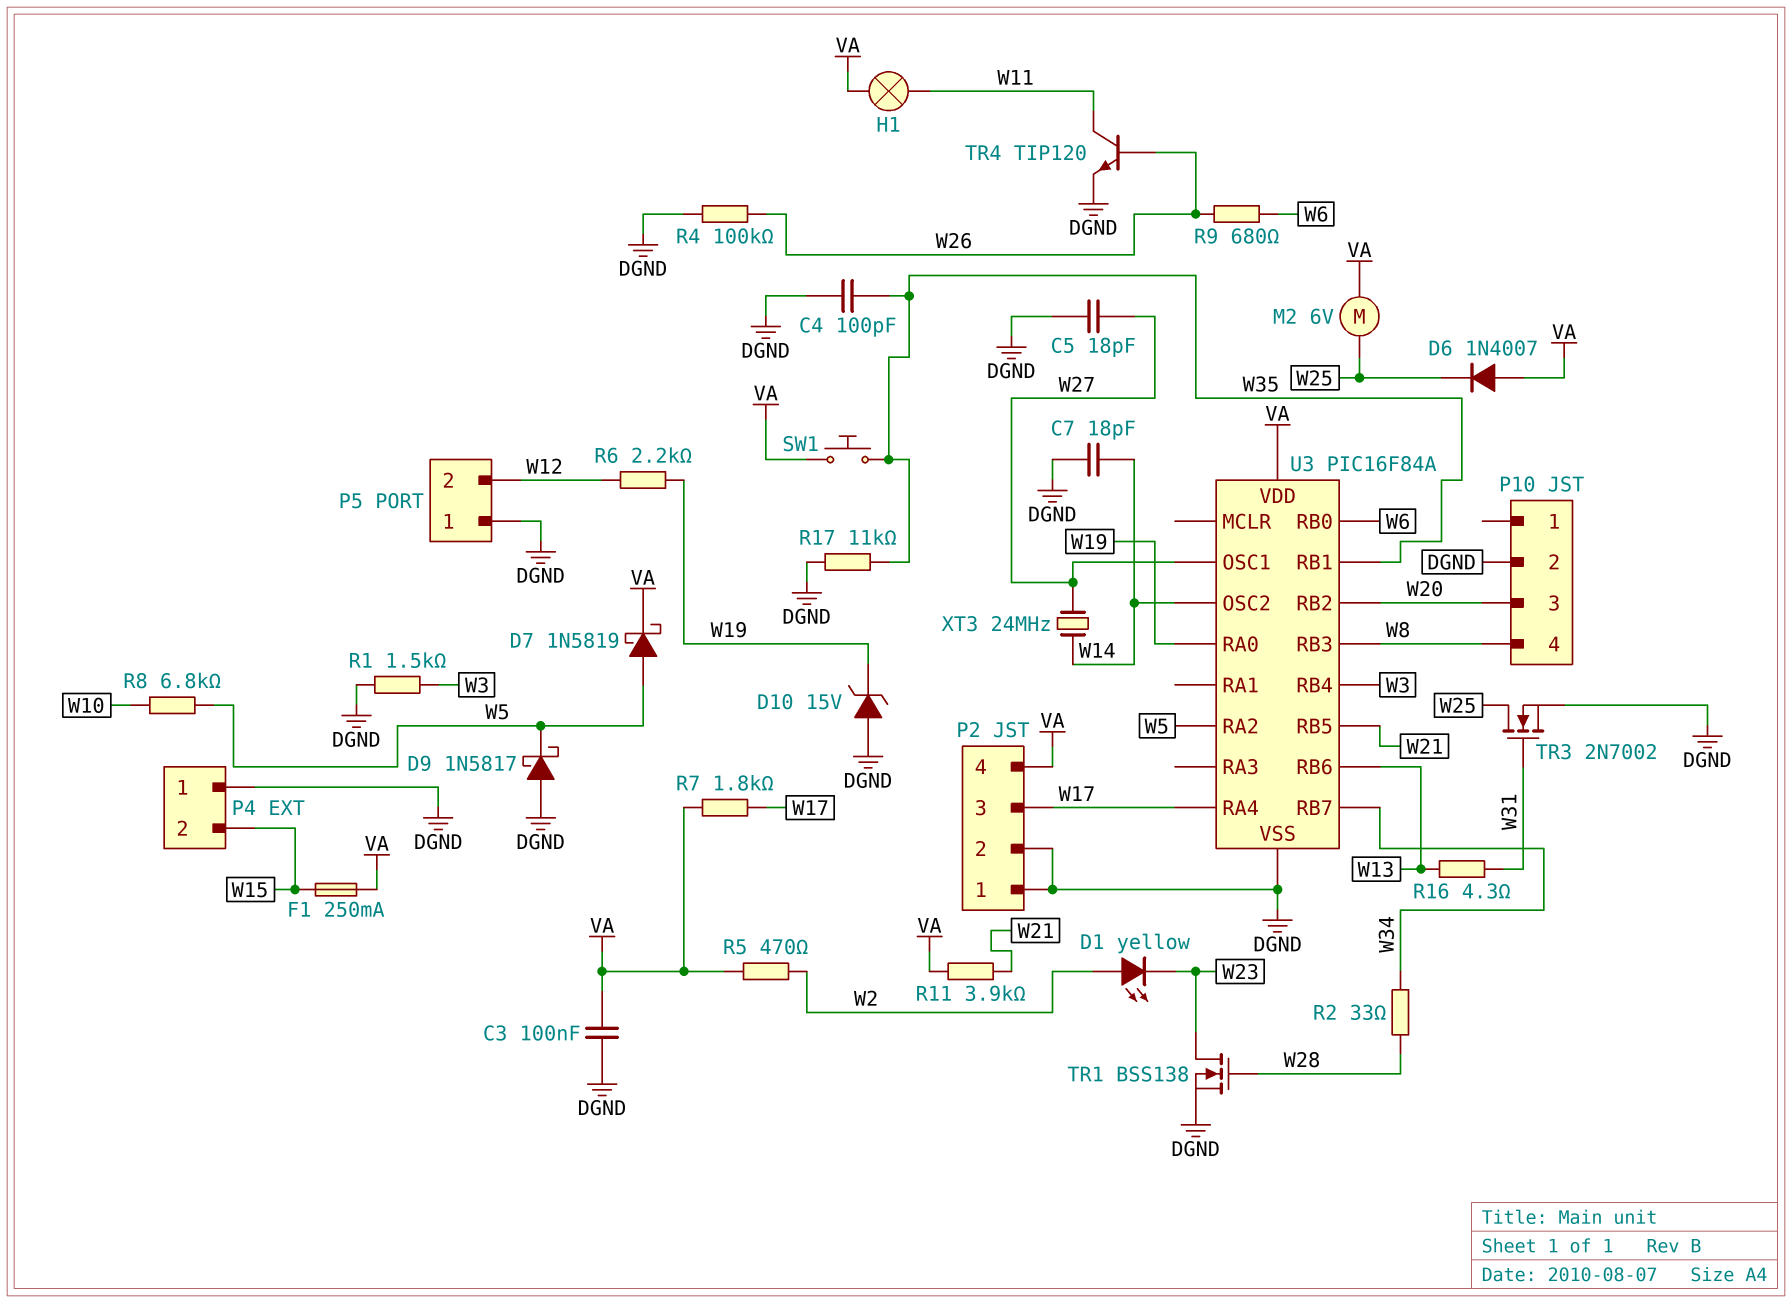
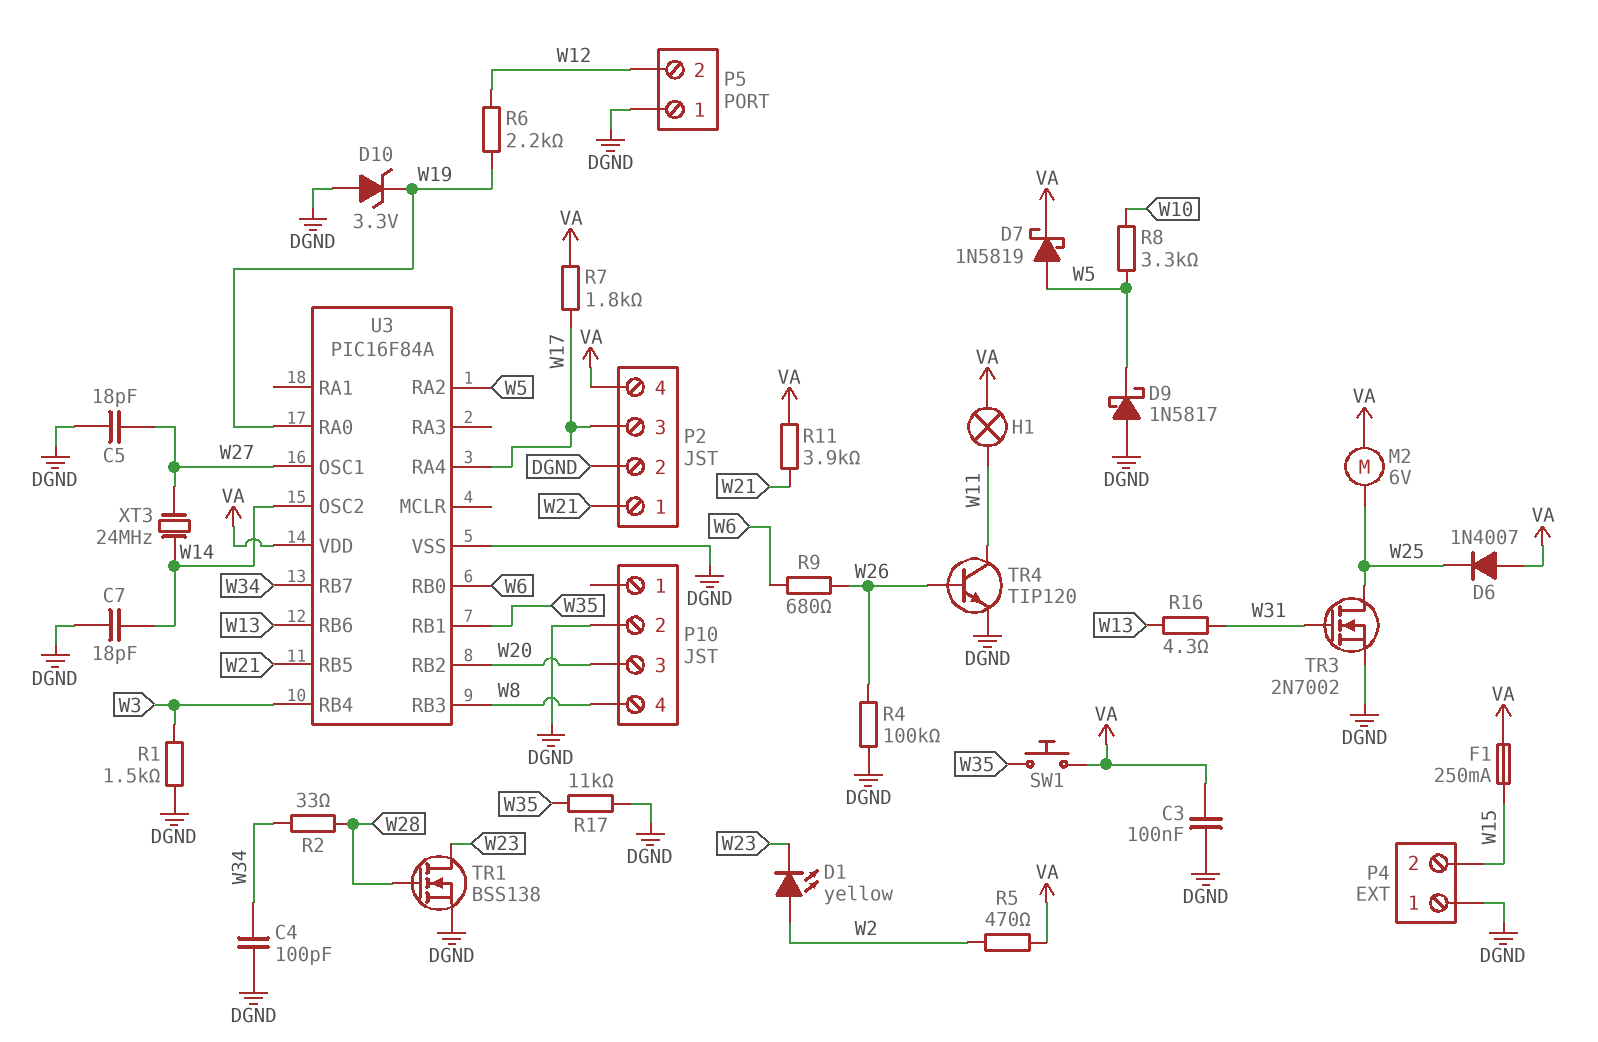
C4: 100pF (DGND, W35) -> 100pF (DGND, W34)
D10: zener 15V (A DGND, K W19) -> zener 3.3V (A DGND, K W19)
P2 pin 1: DGND -> W21
R8: 6.8k (W5, W10) -> 3.3k (W5, W10)

